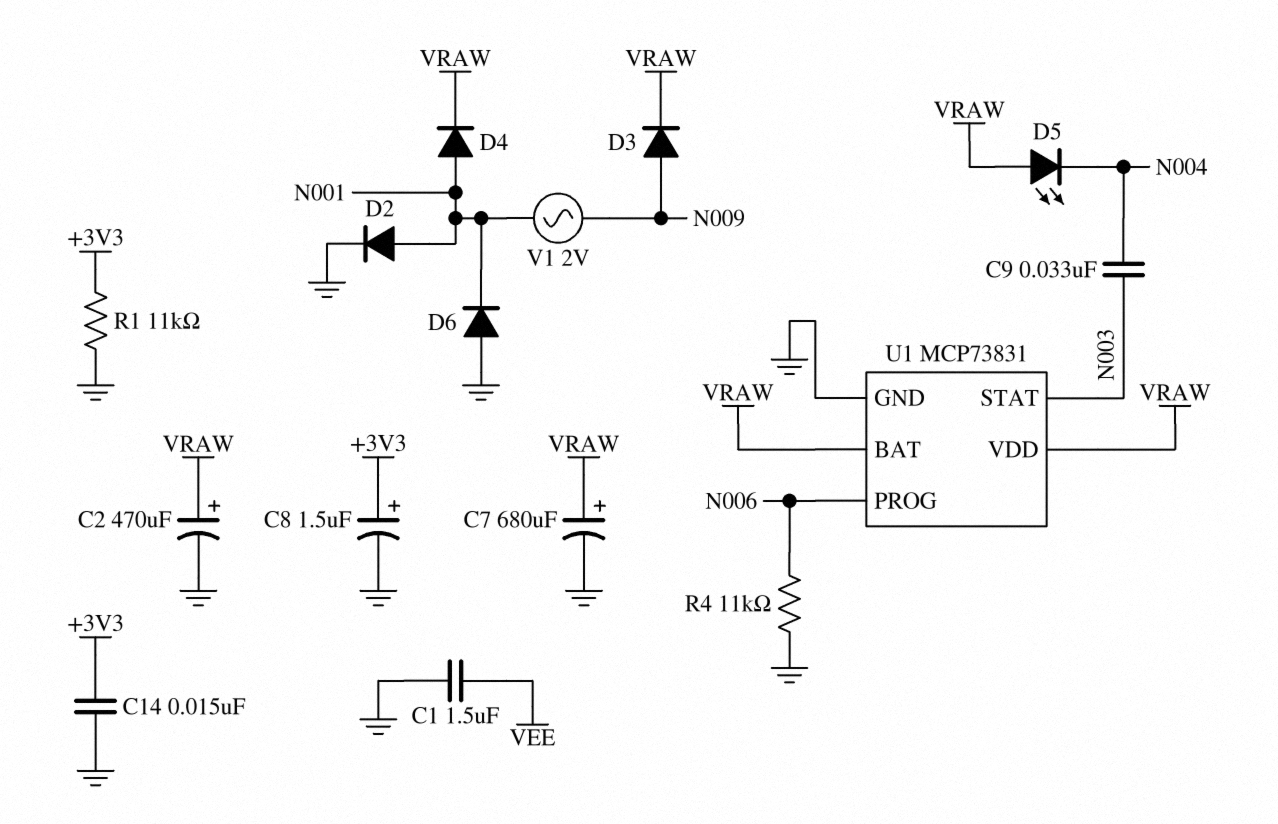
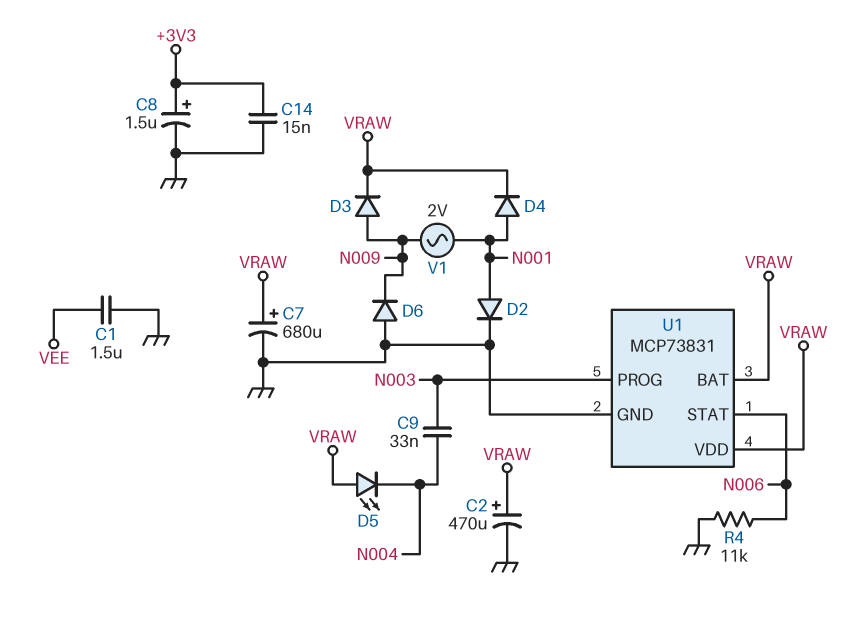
D6: diode (A GND, K N001) -> diode (A GND, K N009)
R1: 11k (+3V3, GND) -> none
U1 pin PROG: N006 -> N003
U1 pin STAT: N003 -> N006

